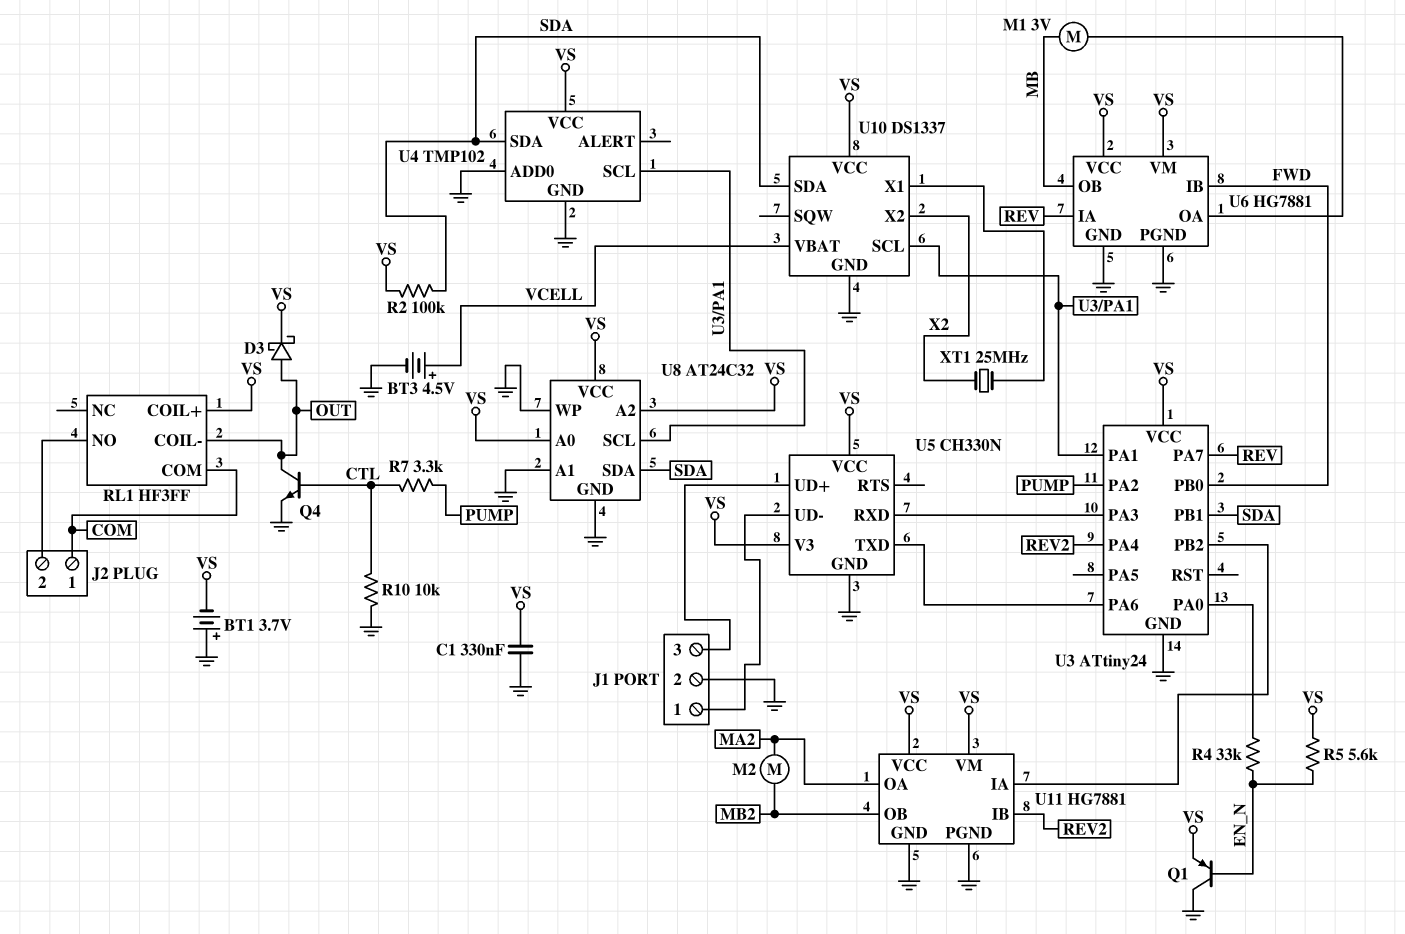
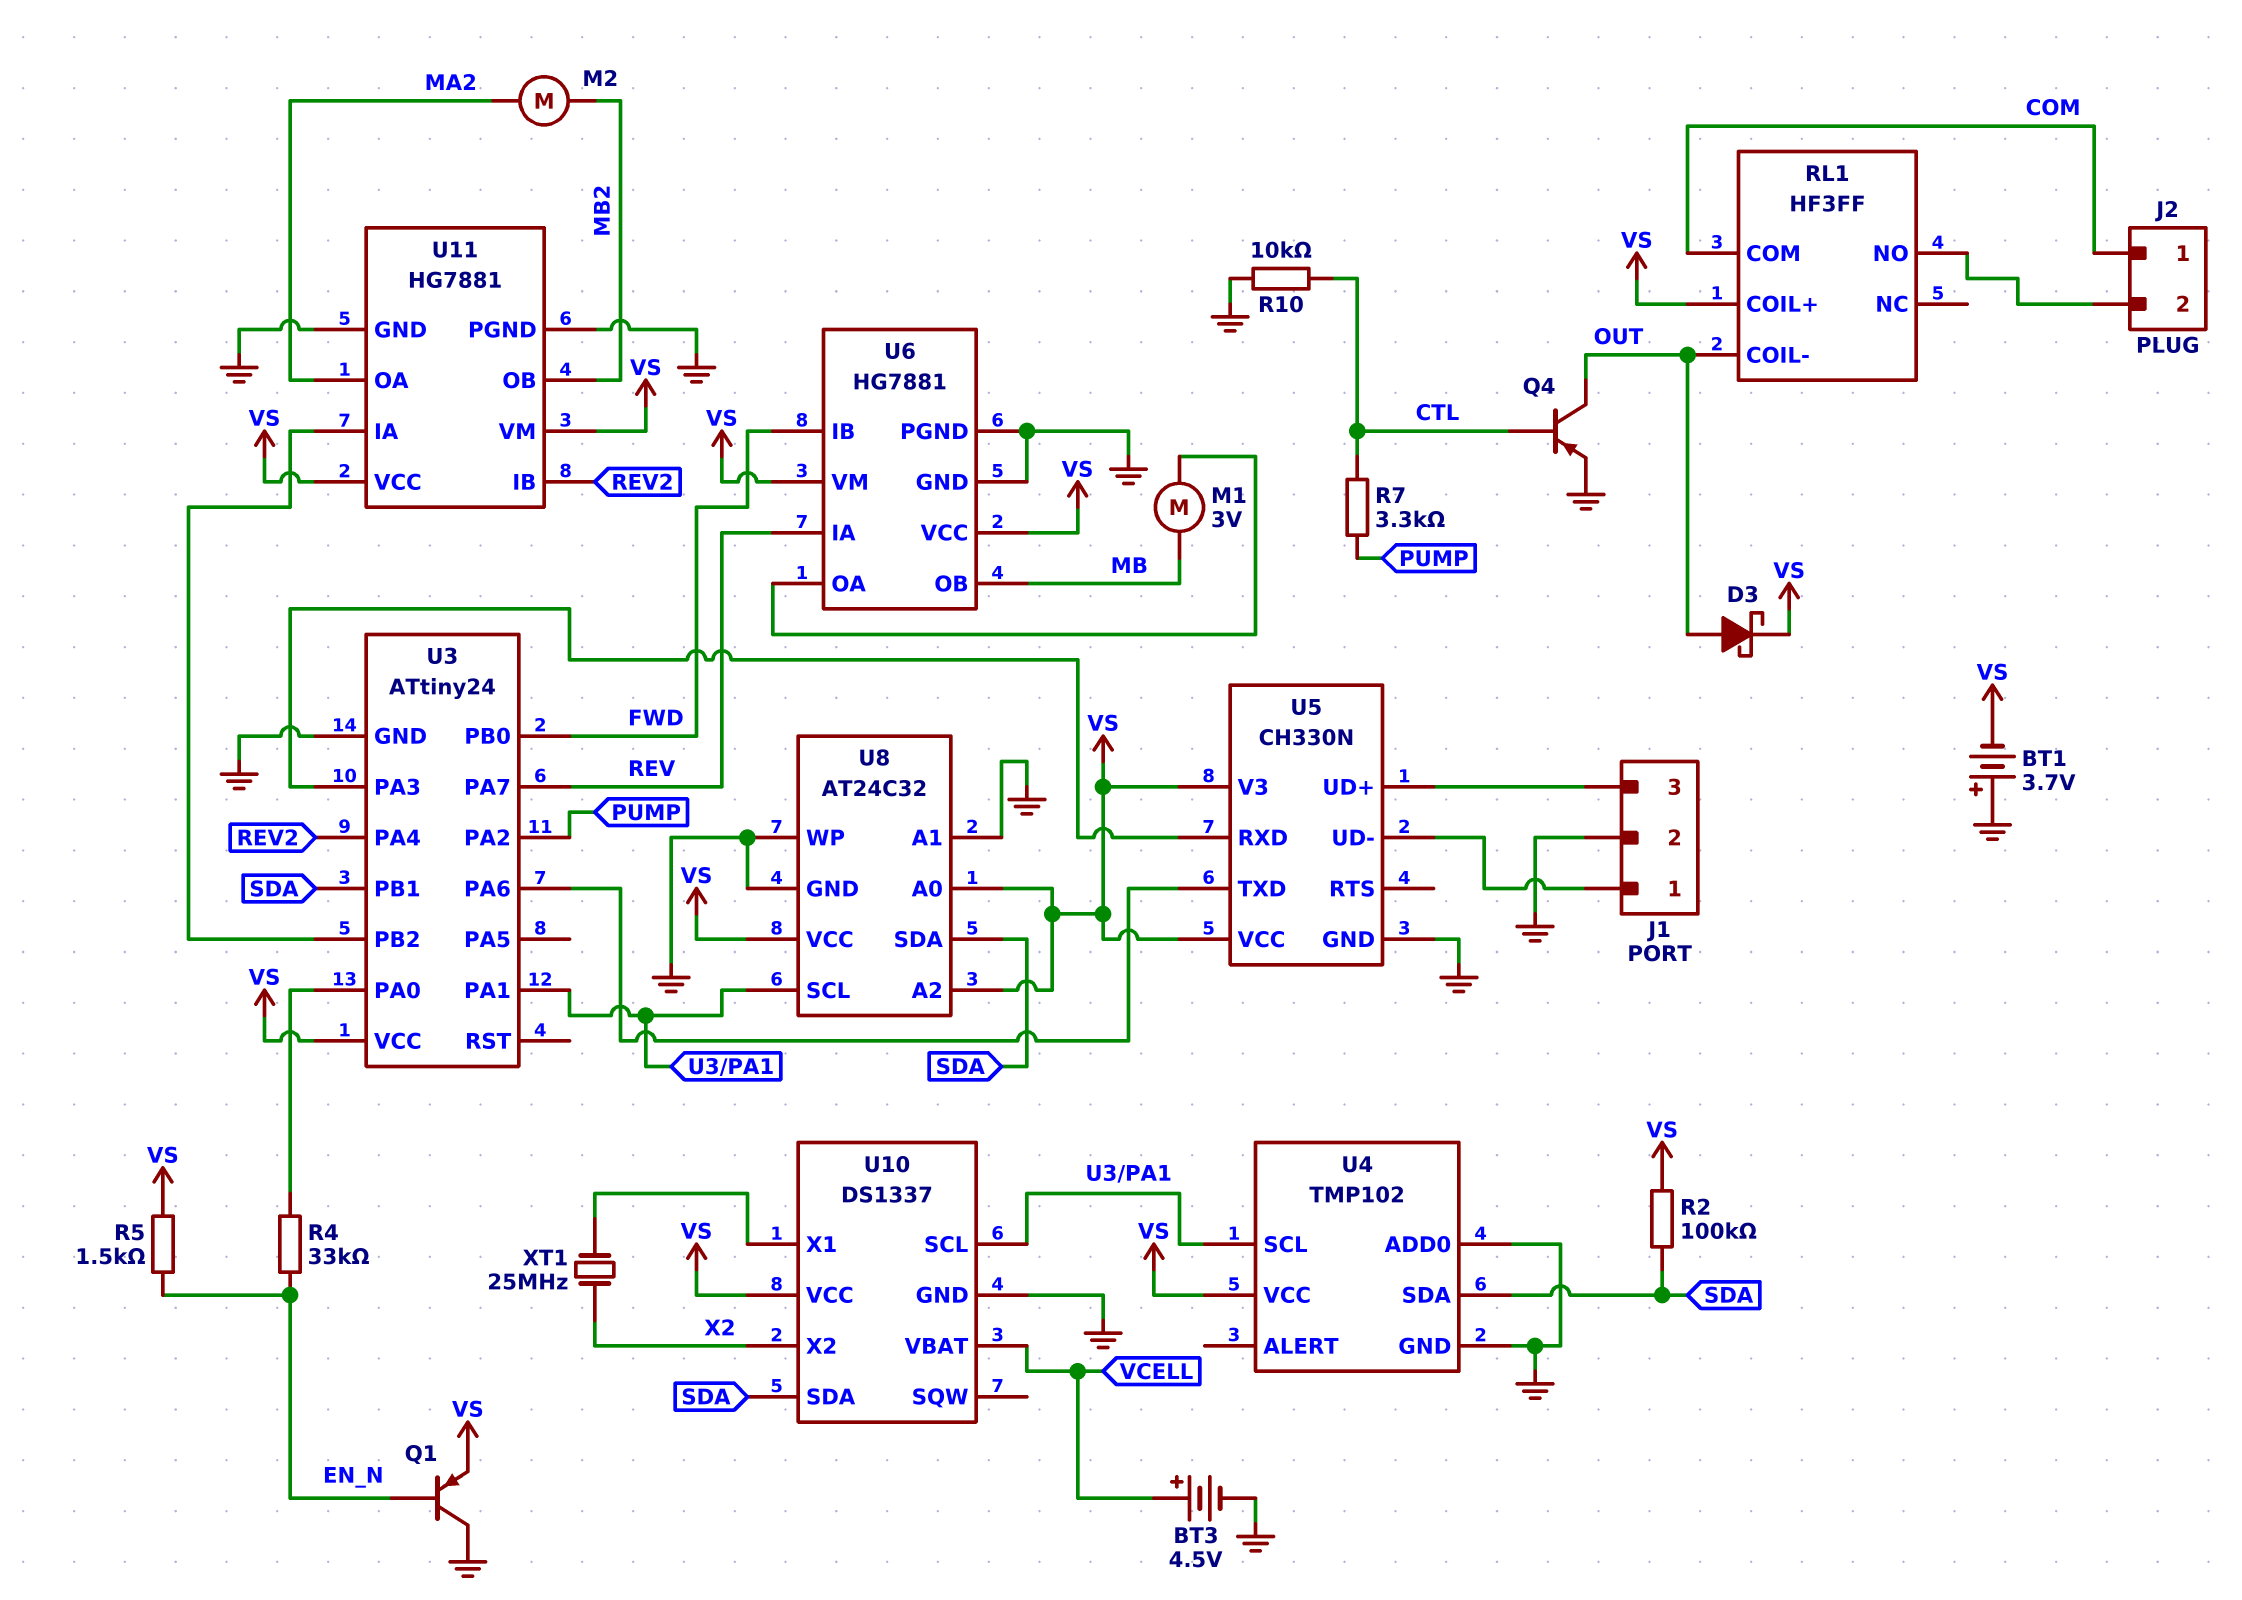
C1: 330nF (GND, VS) -> none
Q4: NPN (B CTL, C OUT, E GND) -> PNP (B CTL, C OUT, E GND)
R5: 5.6k (EN_N, VS) -> 1.5k (EN_N, VS)

